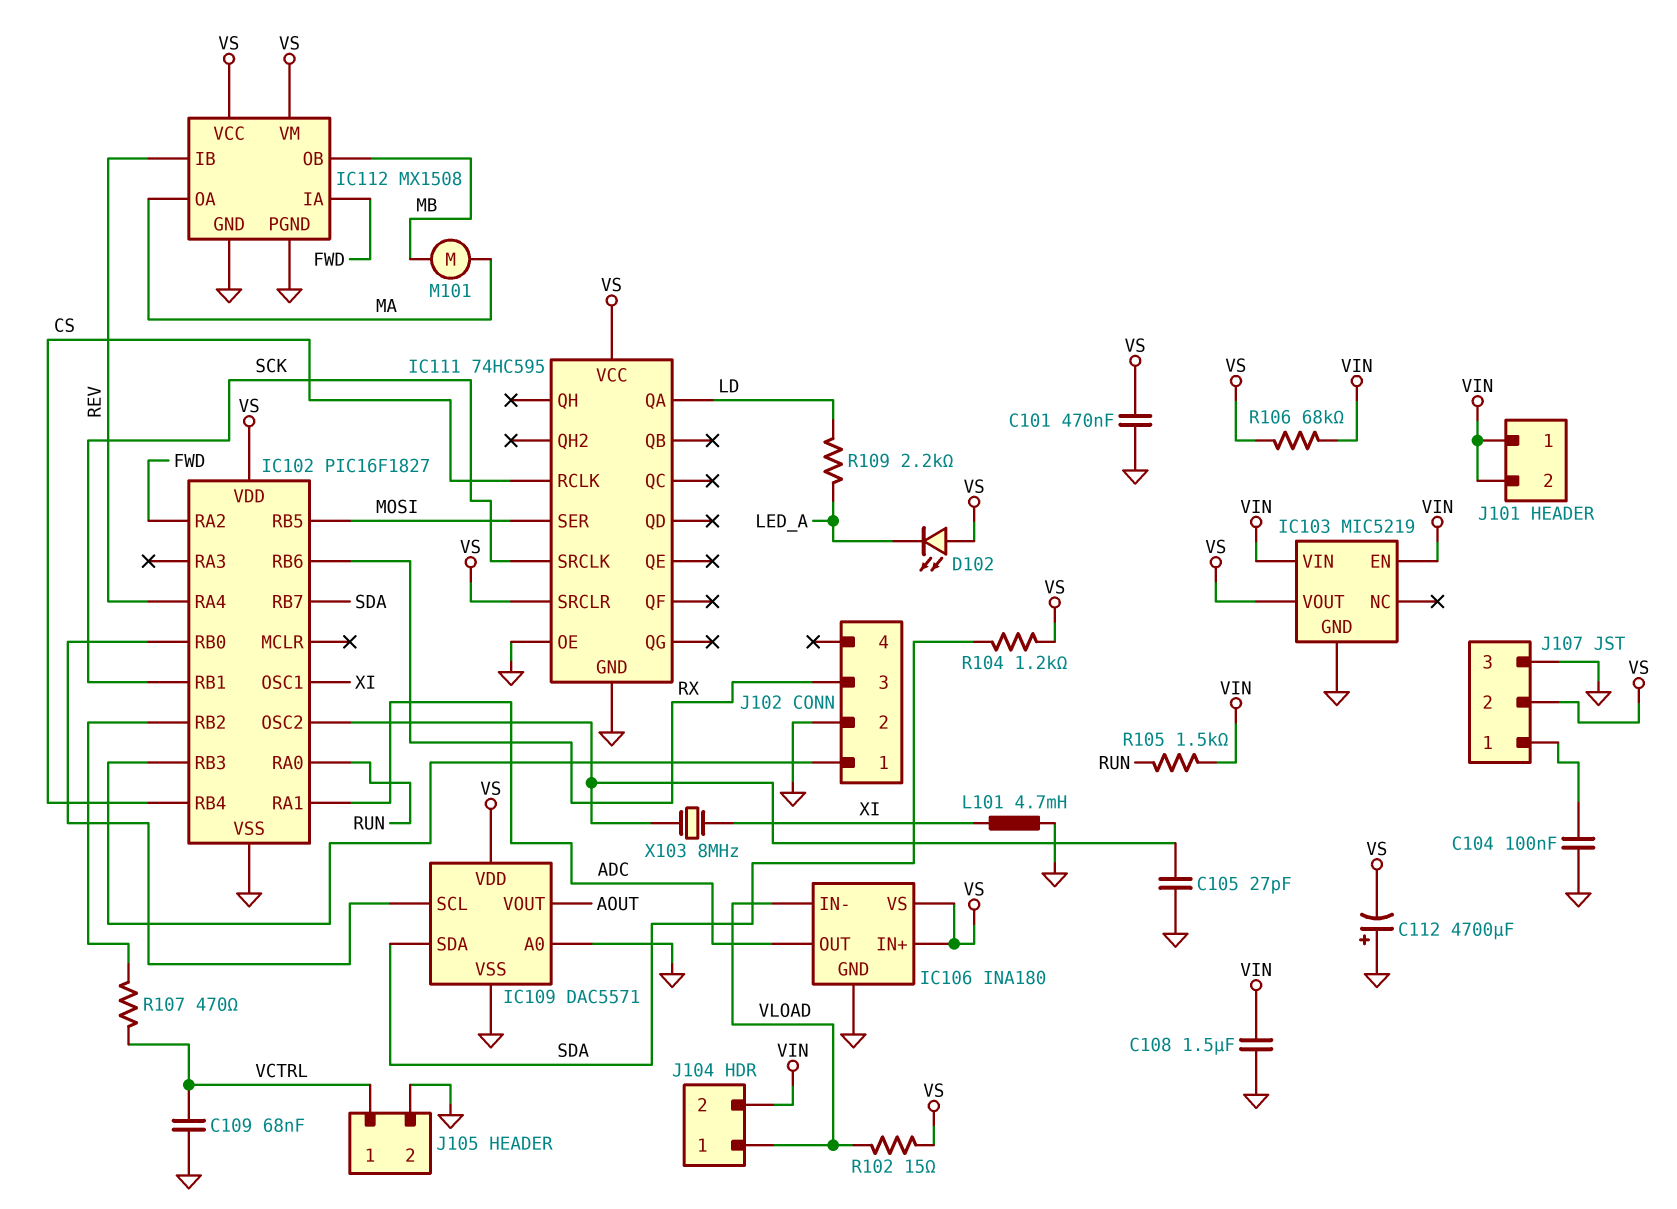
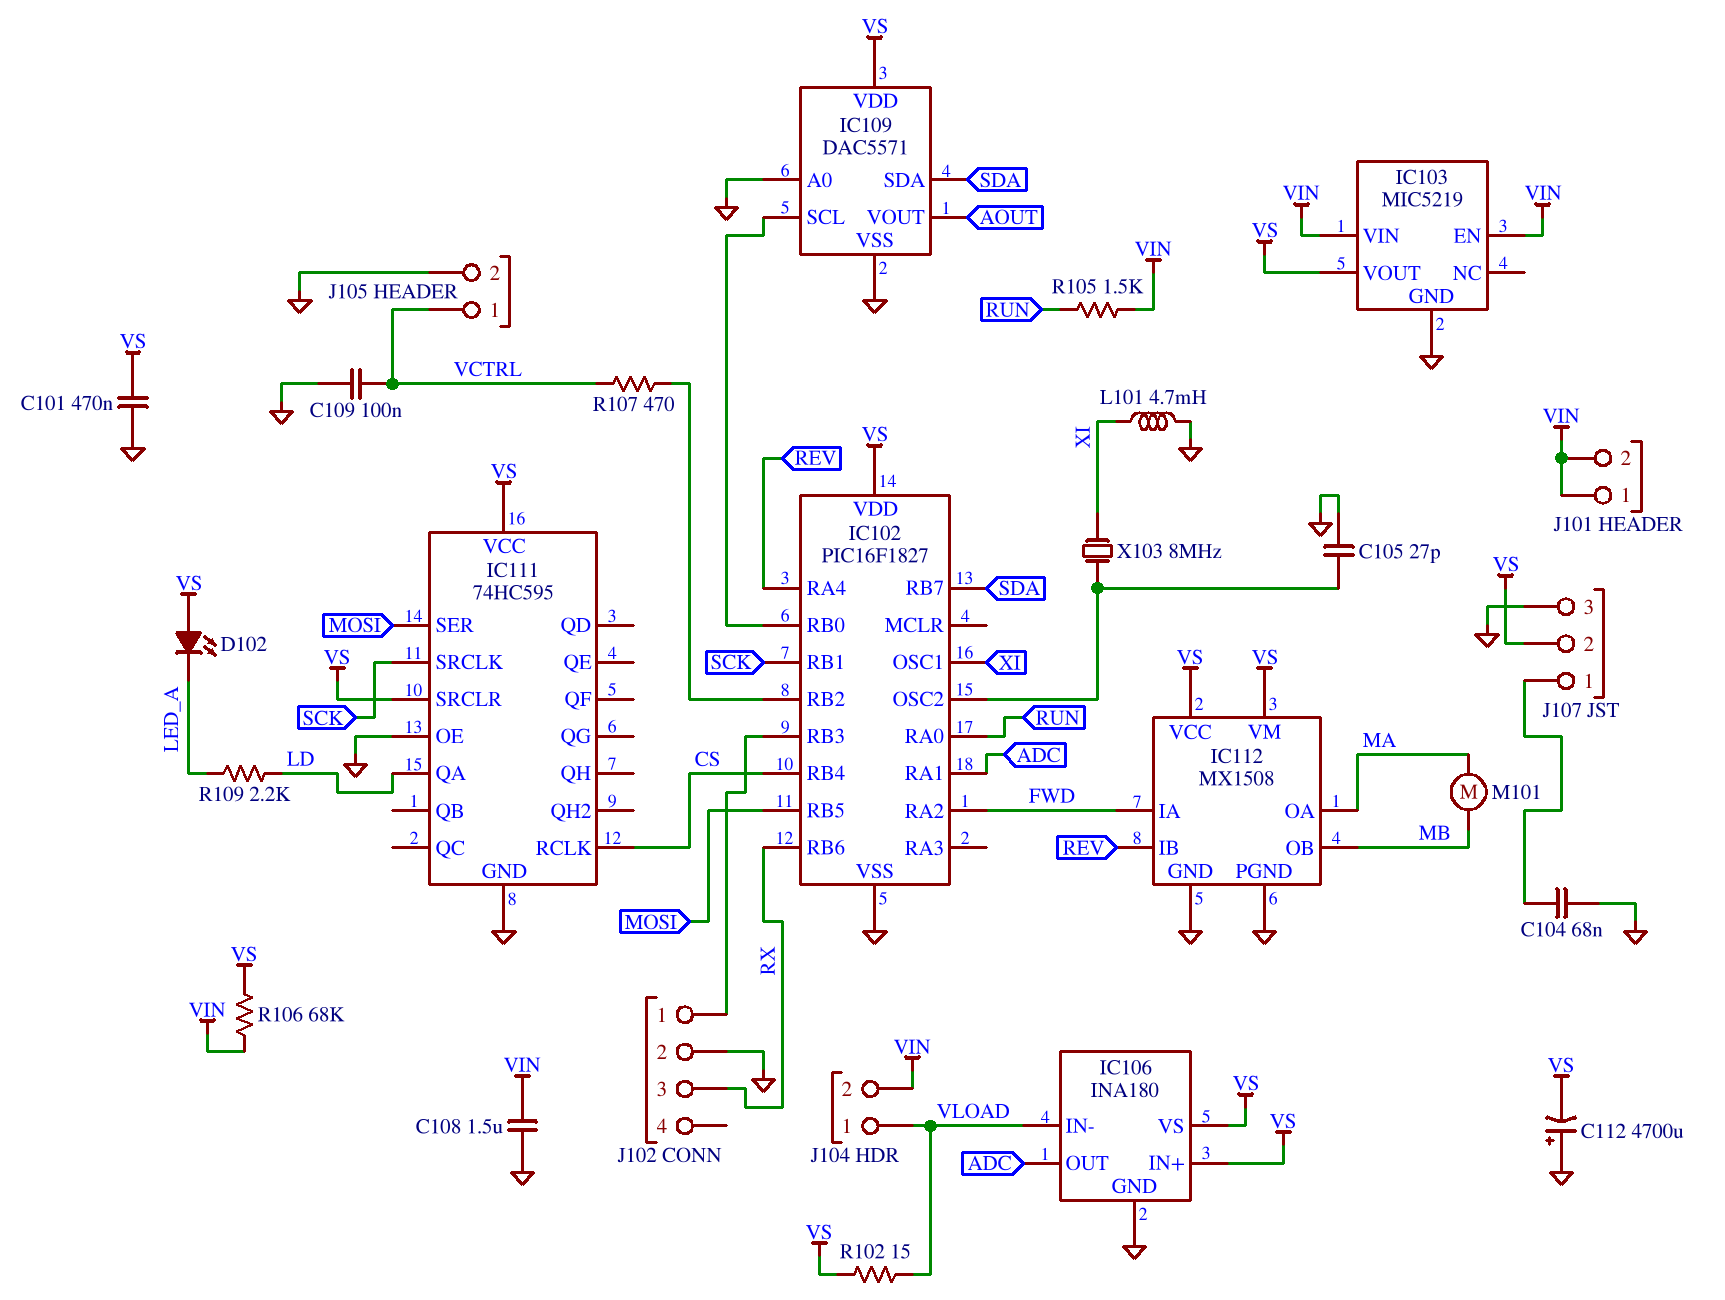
C104: 100nF (GND, J107/1) -> 68nF (GND, J107/1)
C109: 68nF (GND, VCTRL) -> 100nF (GND, VCTRL)
R104: 1.2k (SDA, VS) -> none

